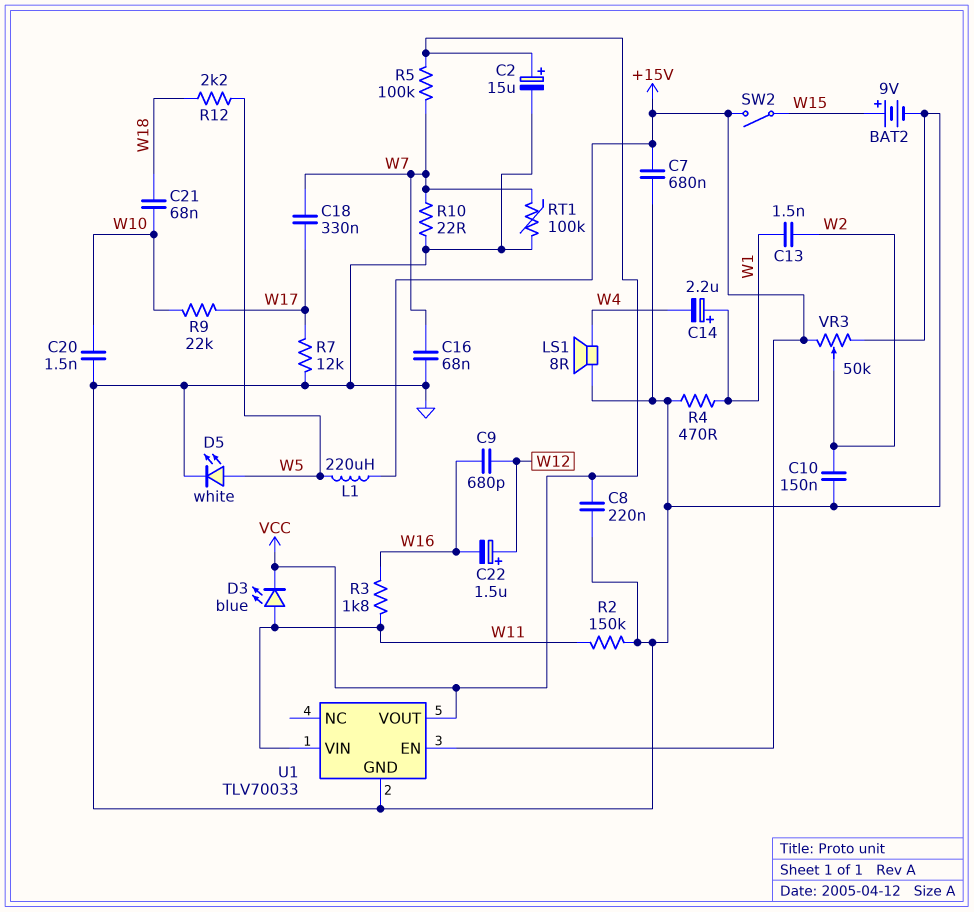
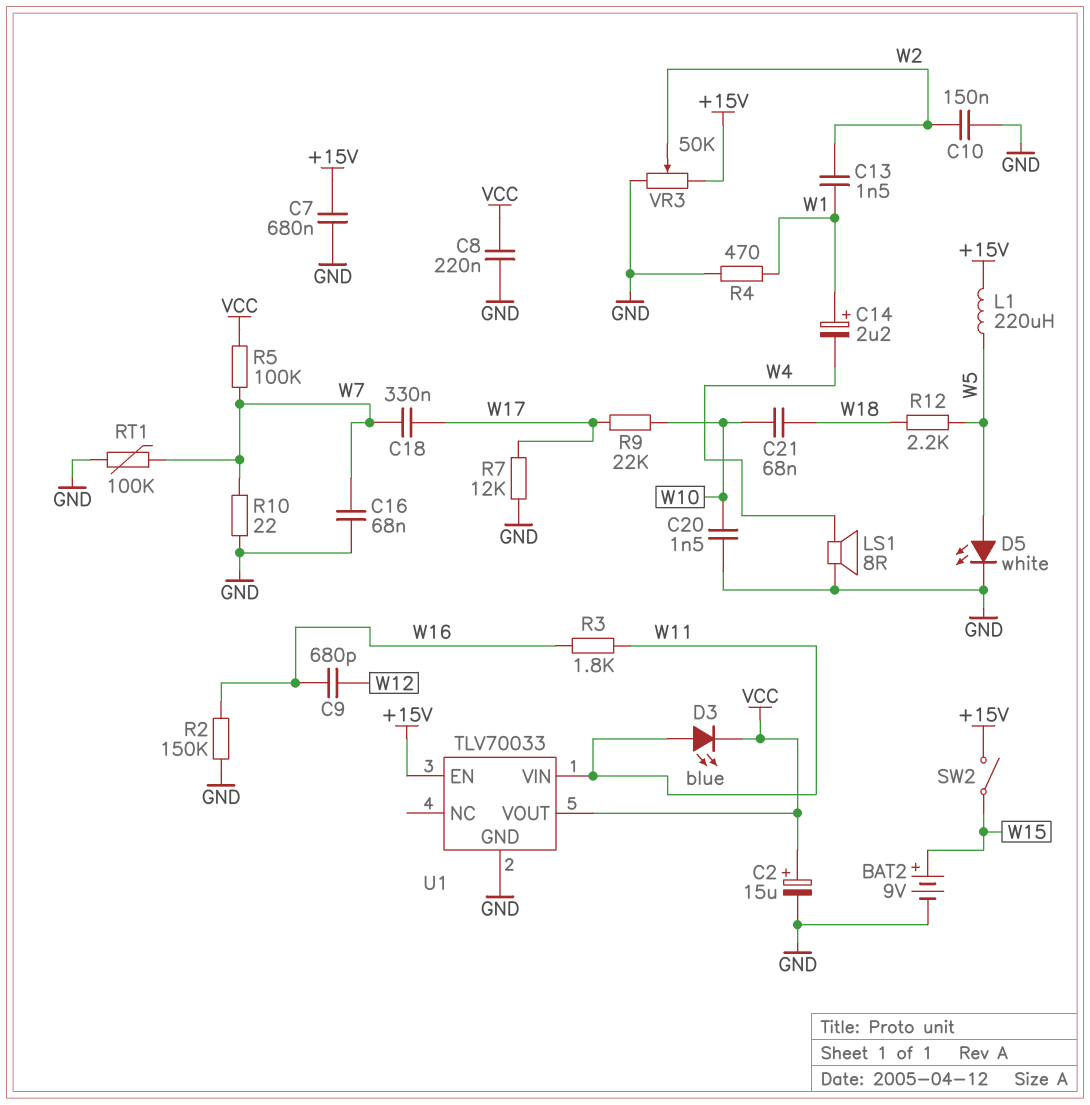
C22: 1.5uF (plus W12, minus W16) -> none
R2: 150k (GND, W11) -> 150k (GND, W16)

